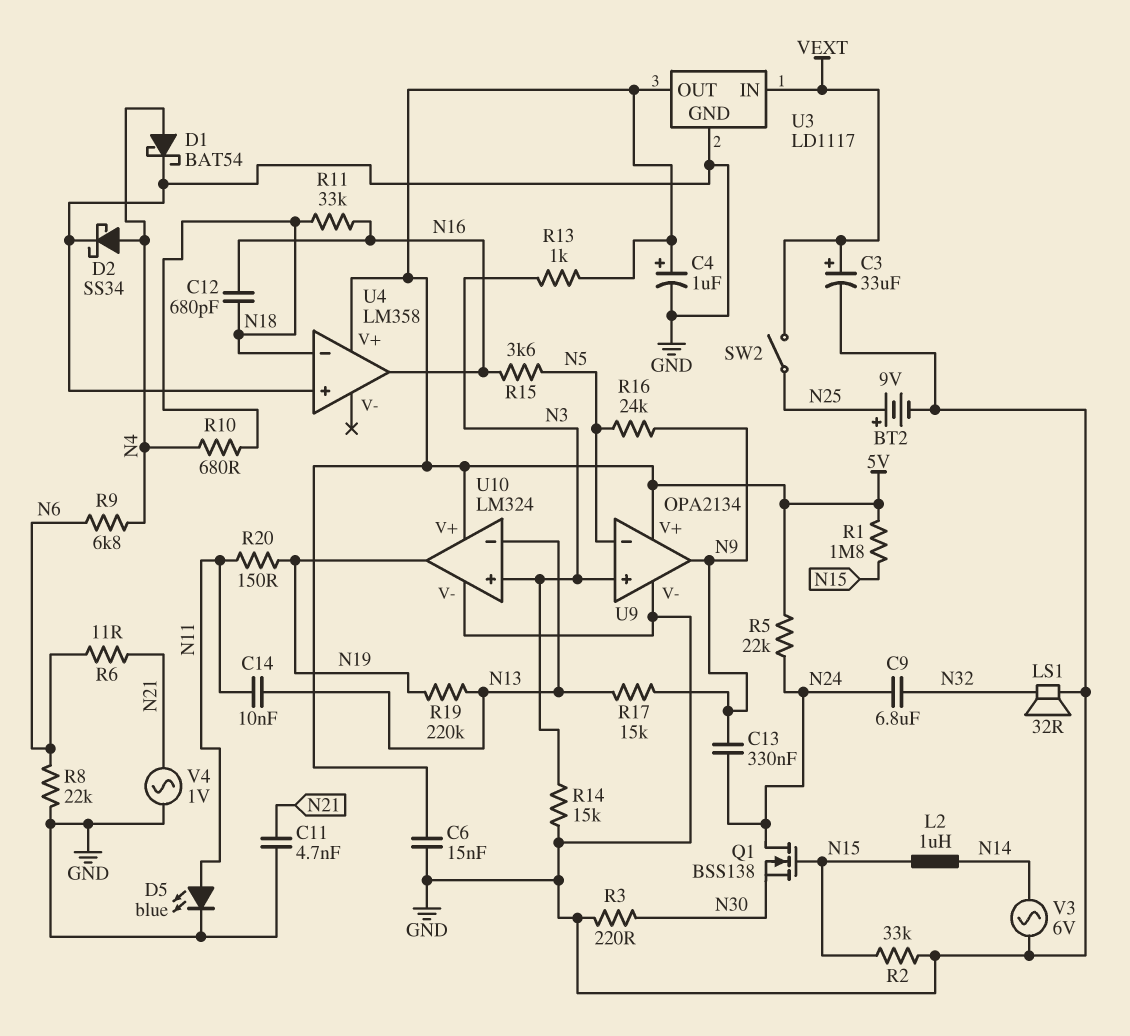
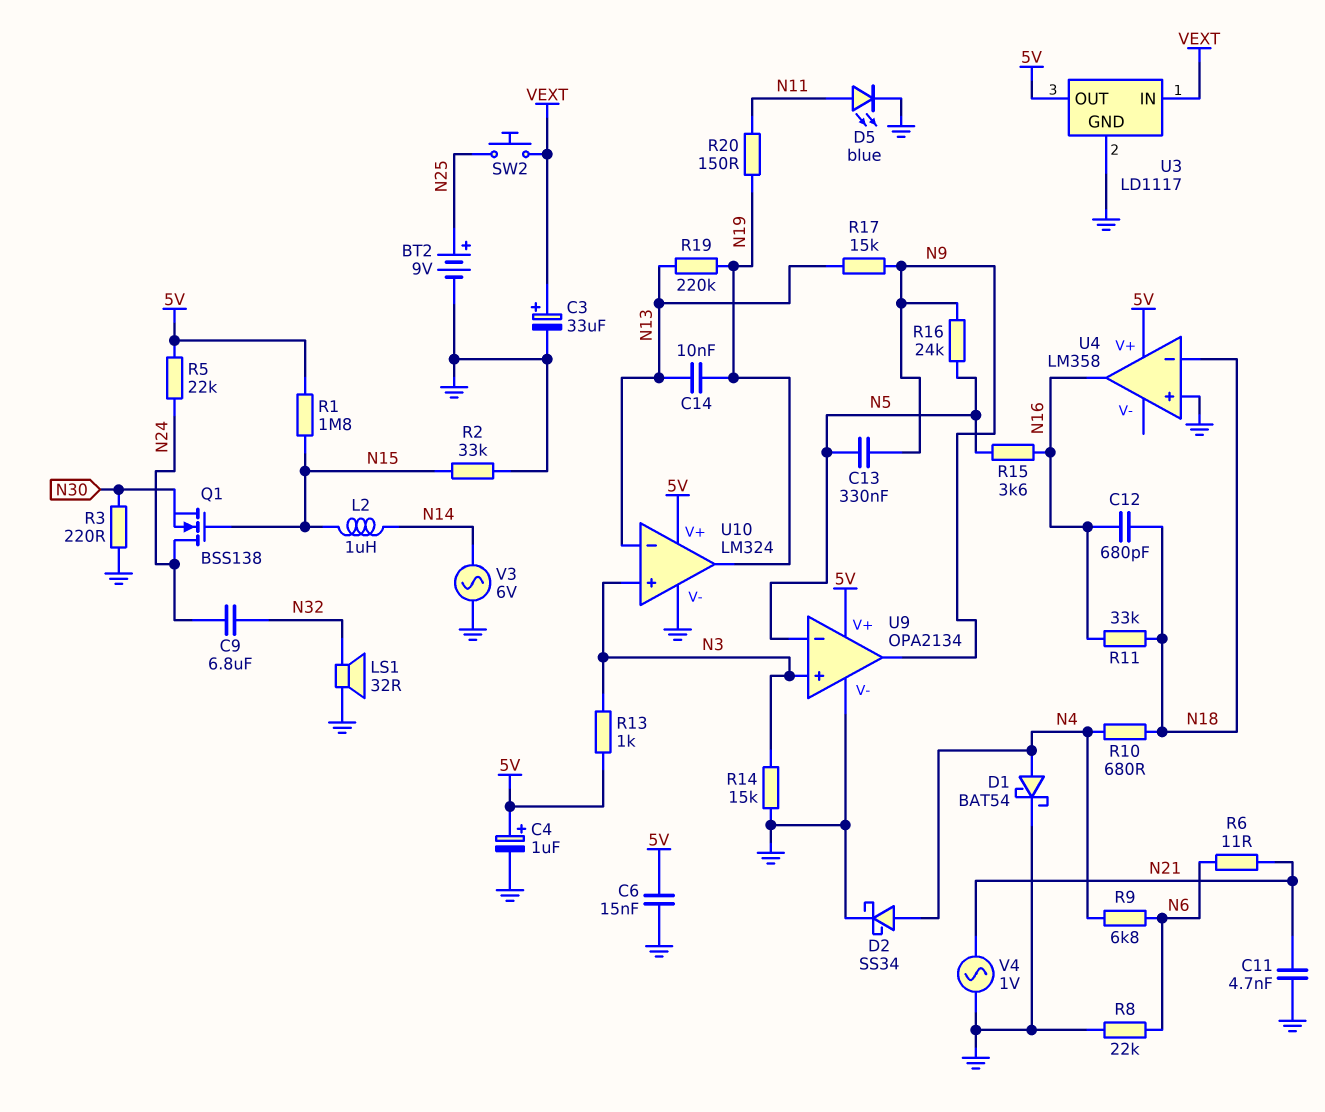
C13: 330nF (N9, N24) -> 330nF (N5, N9)
C14: 10nF (N11, N13) -> 10nF (N13, N19)
SW2: switch (N25, VEXT) -> button (N25, VEXT)

